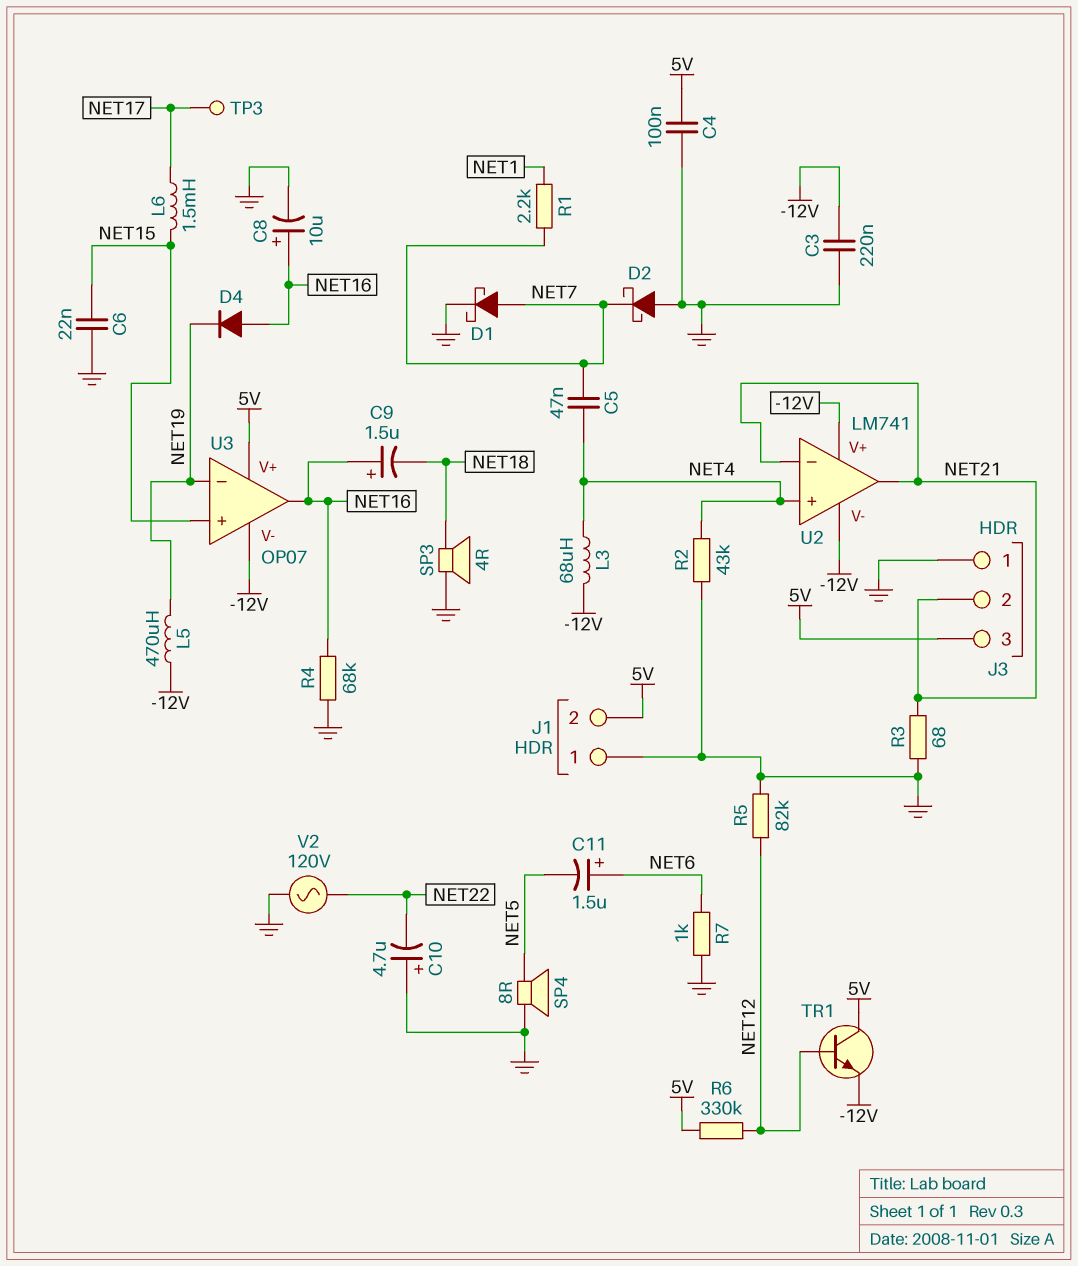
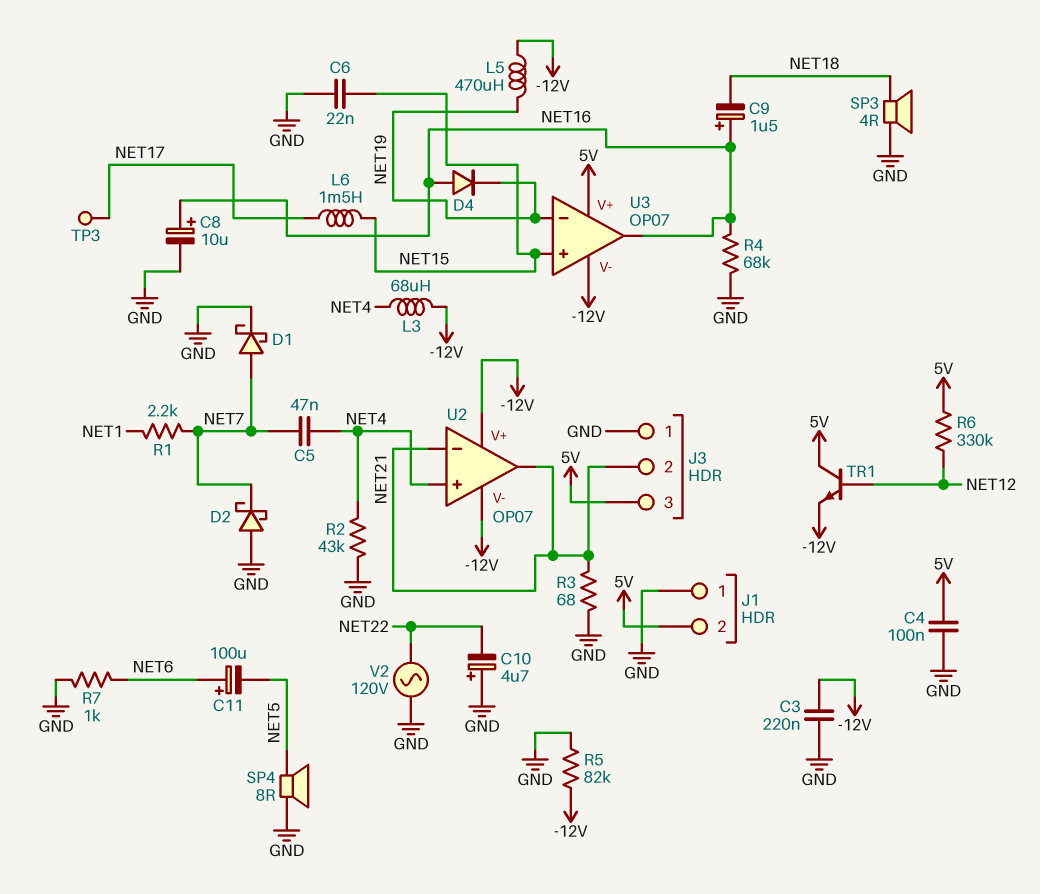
C11: 1.5uF (plus NET6, minus NET5) -> 100uF (plus NET6, minus NET5)
R5: 82k (GND, NET12) -> 82k (-12V, GND)
U2: LM741 -> OP07

